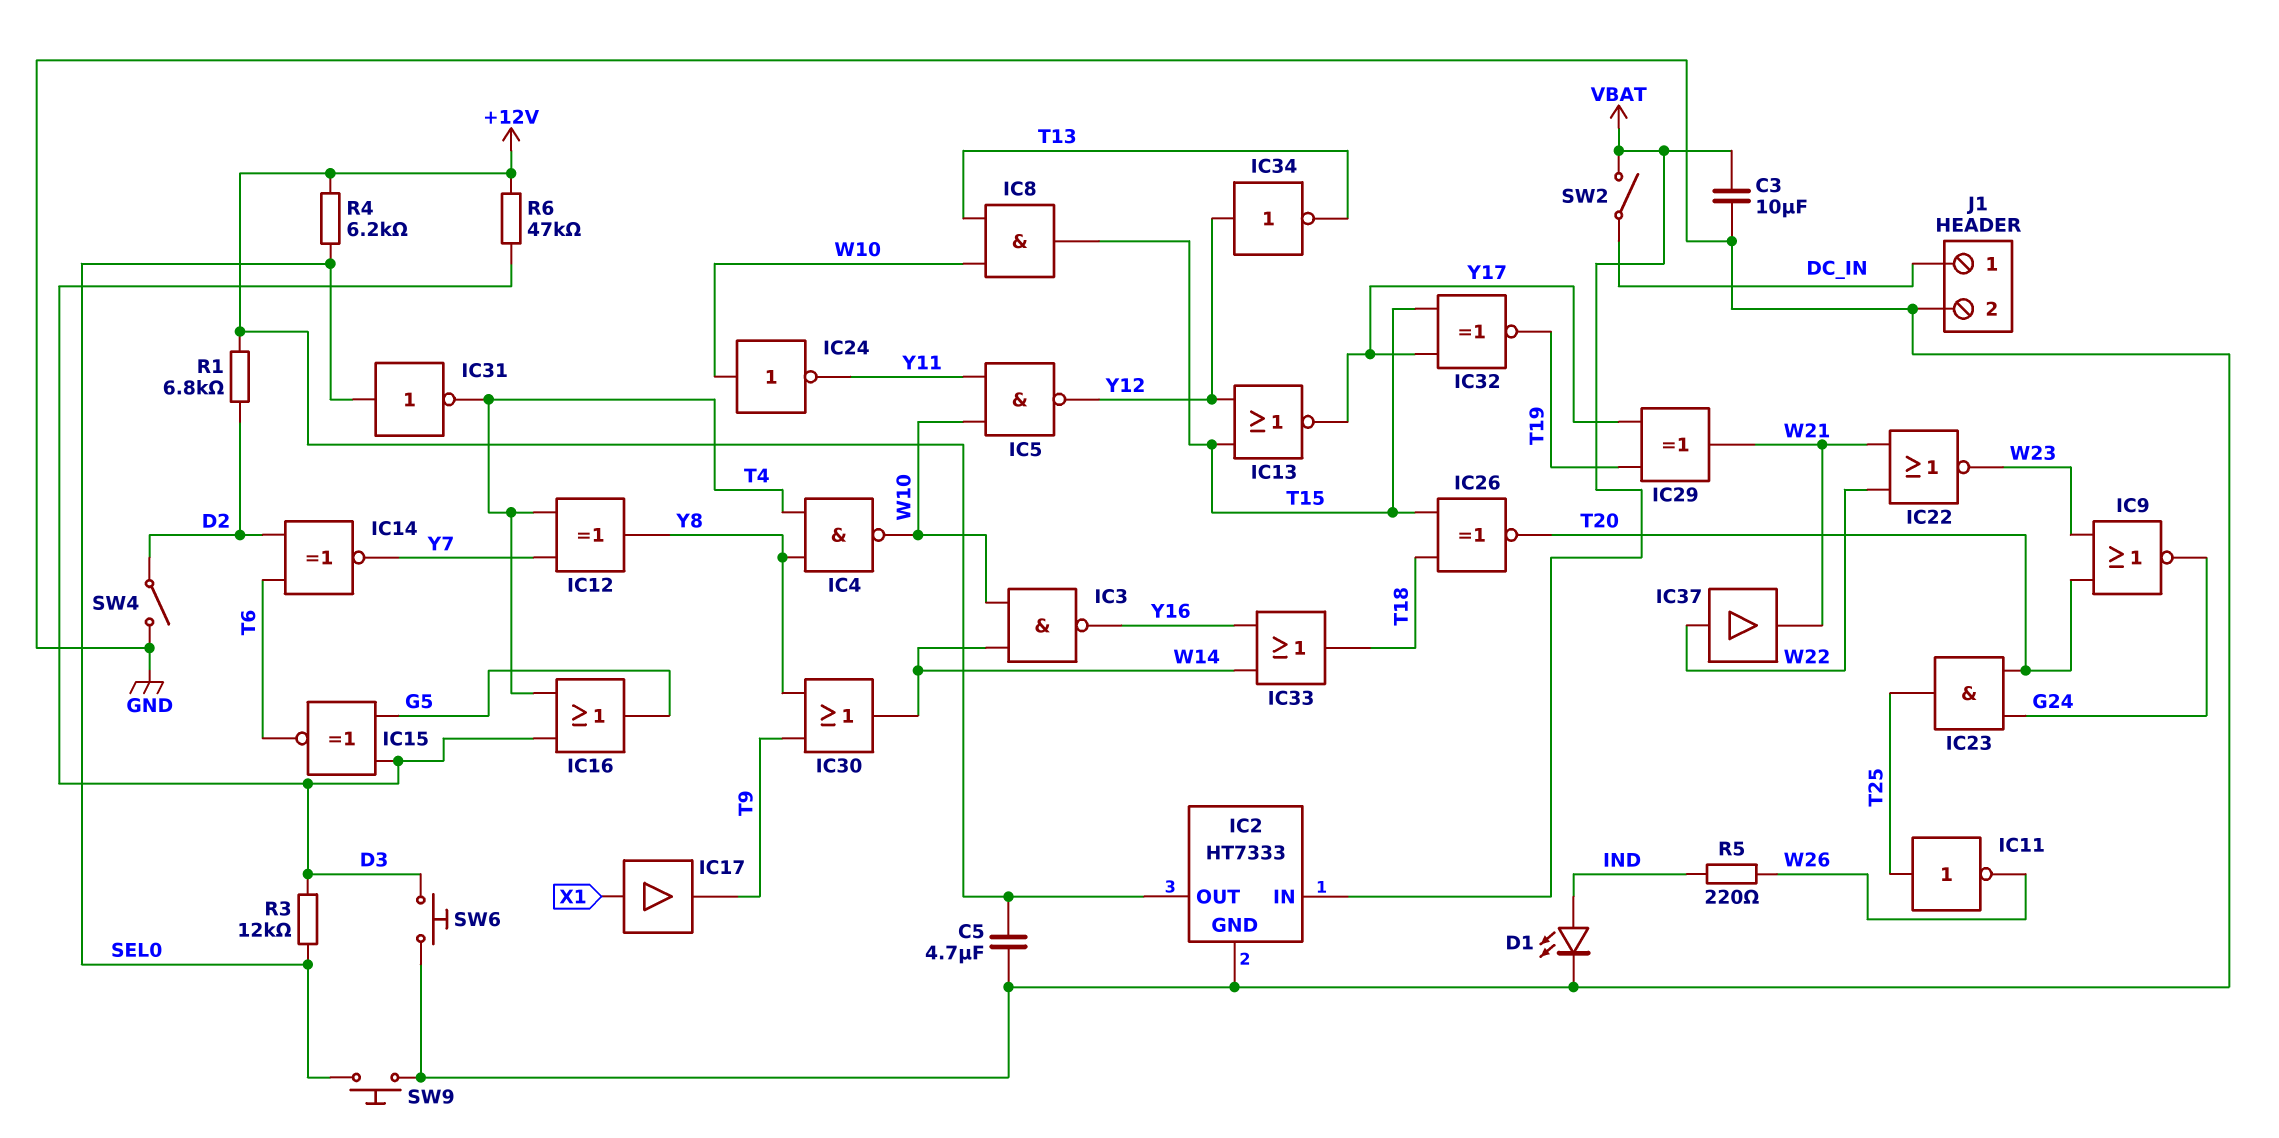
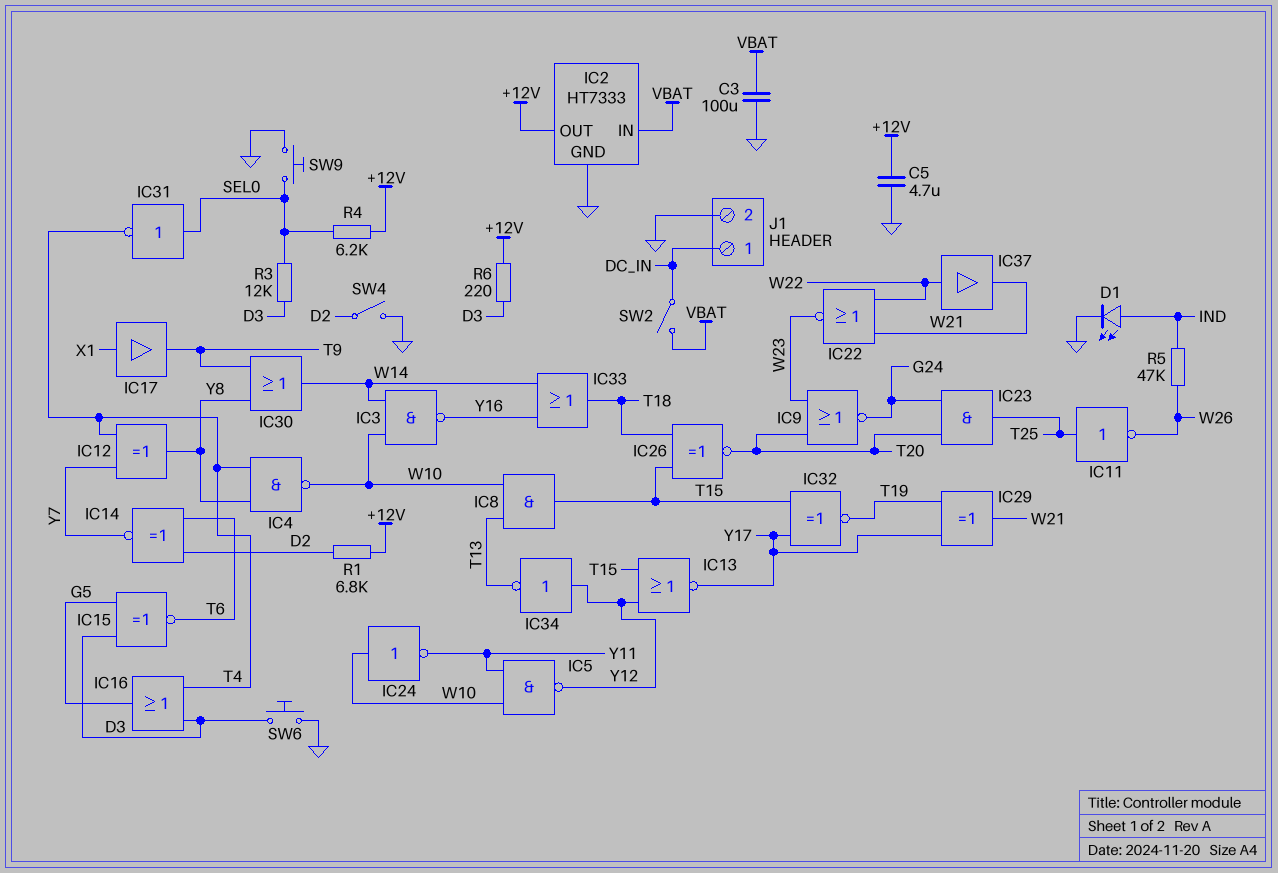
C3: 10uF (GND, VBAT) -> 100uF (GND, VBAT)
R5: 220 (IND, W26) -> 47k (IND, W26)
R6: 47k (+12V, D3) -> 220 (+12V, D3)

